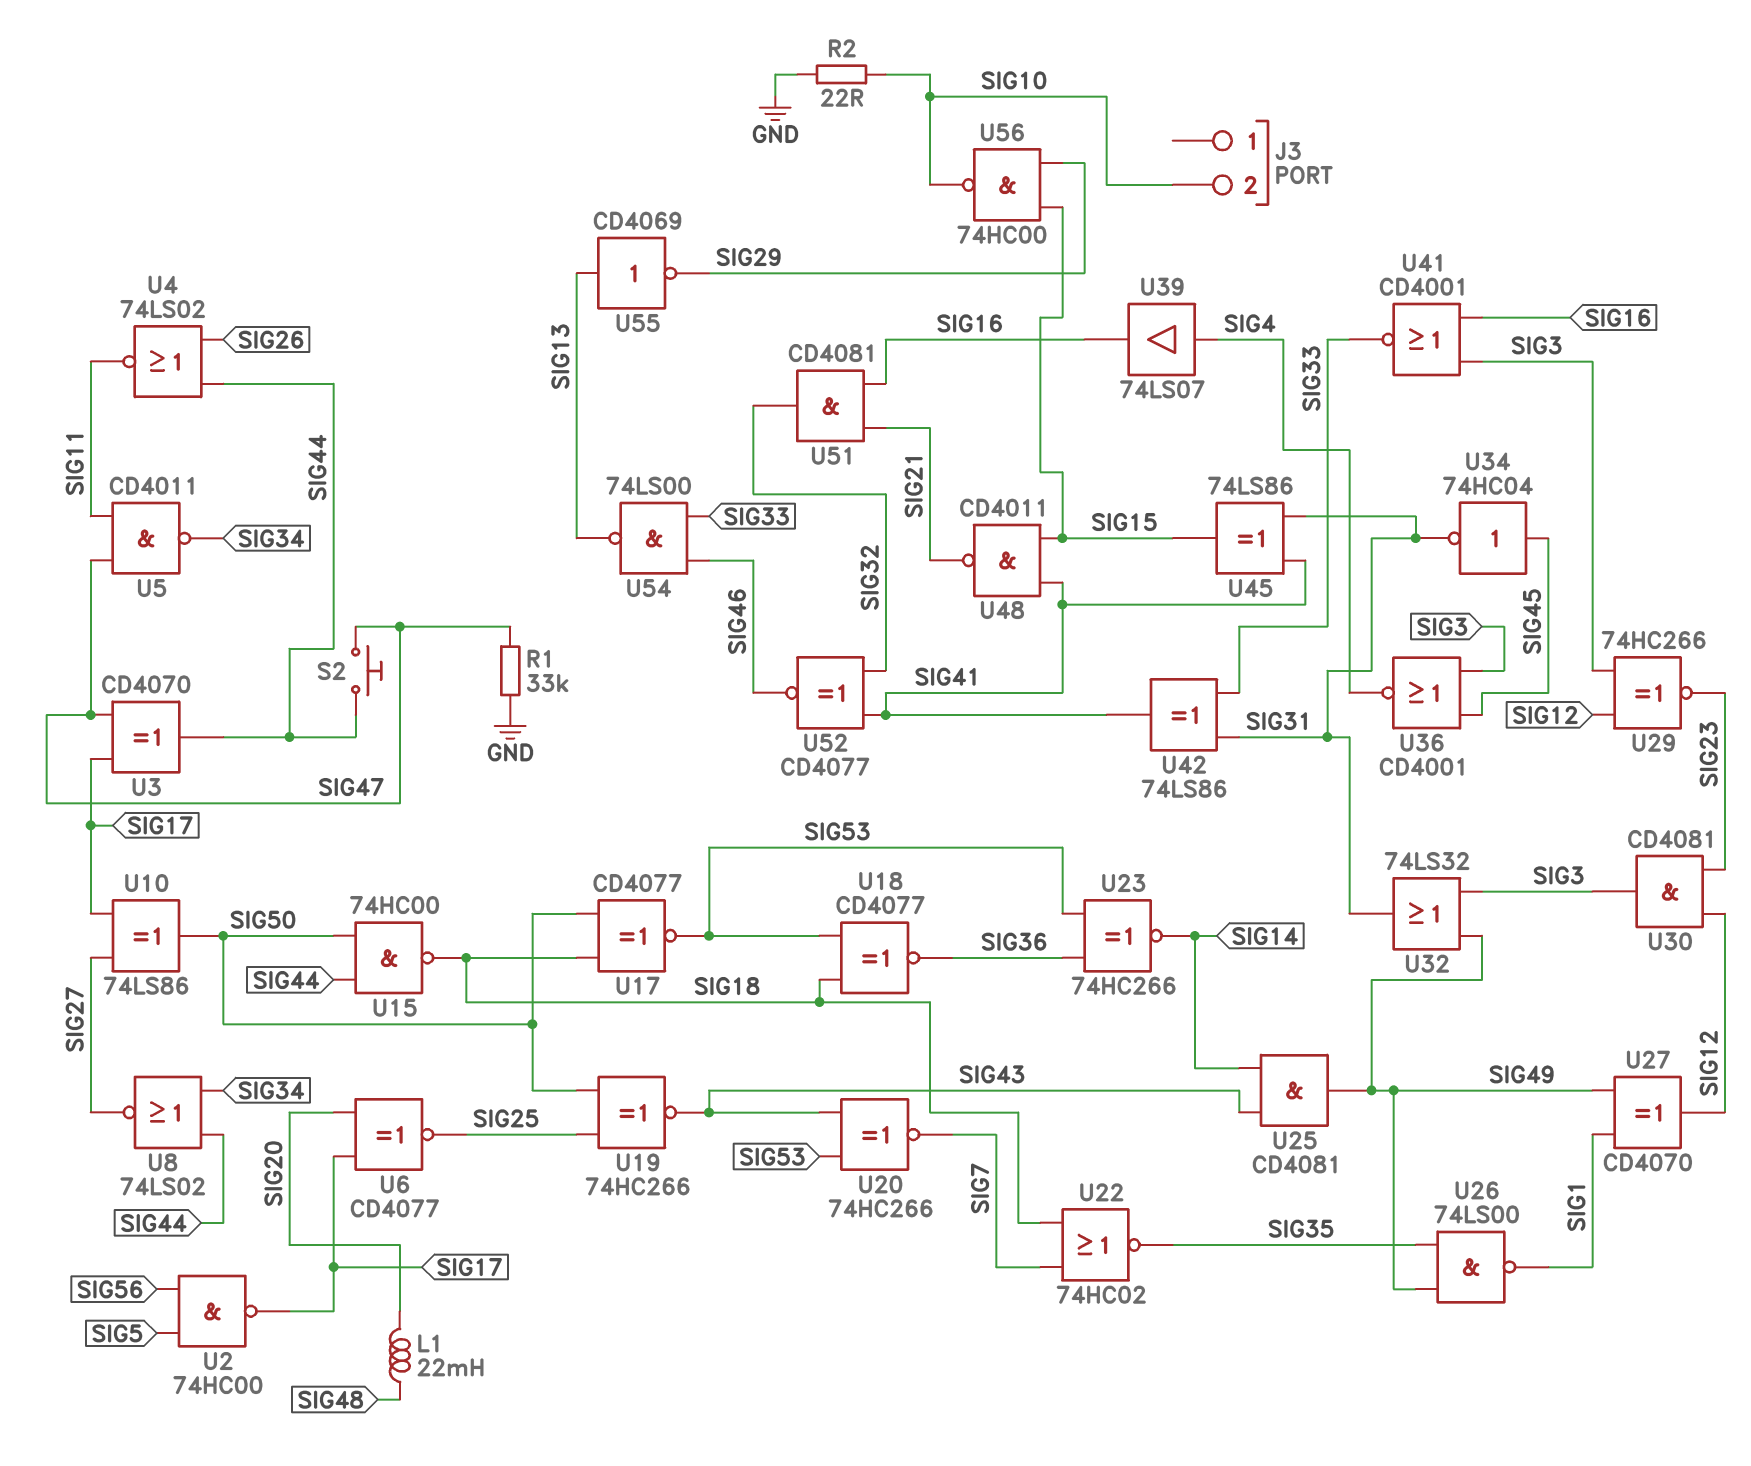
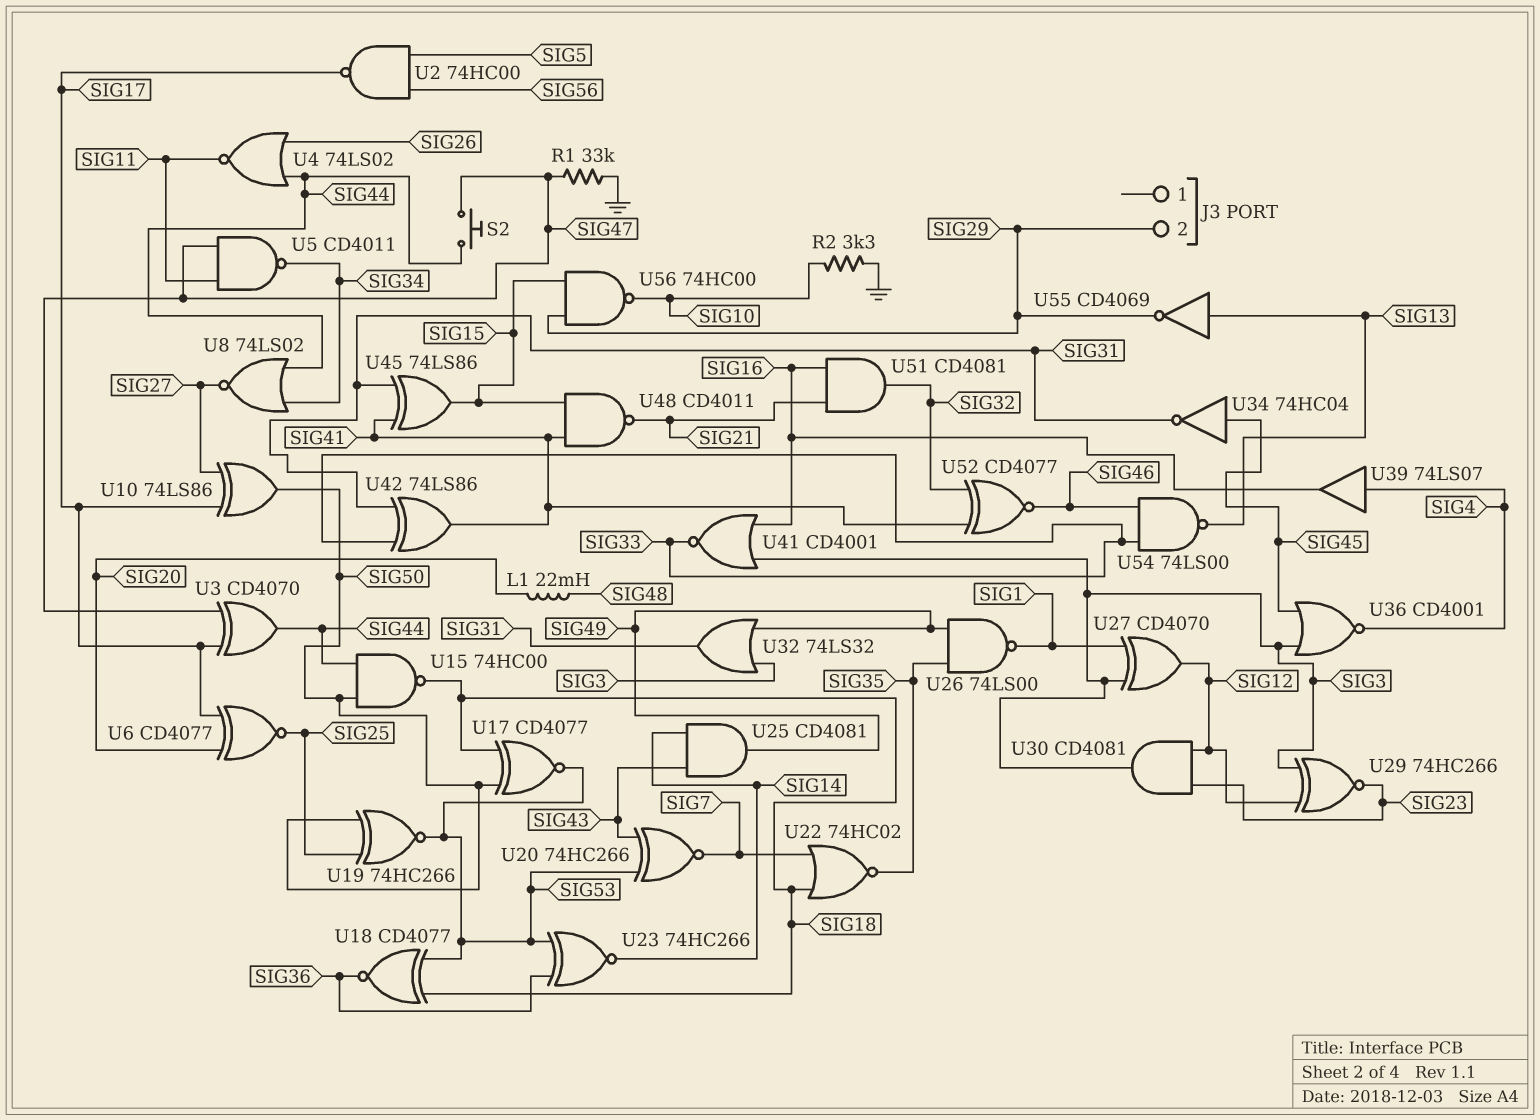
J3 pin 2: SIG10 -> SIG29
R2: 22 (GND, SIG10) -> 3.3k (GND, SIG10)
U19: XNOR 74HC266 (in SIG25, in SIG50, out SIG43) -> XNOR 74HC266 (in SIG25, in SIG50, out SIG53)
U27: XOR CD4070 (in SIG1, in SIG49, out SIG12) -> XOR CD4070 (in SIG1, in SIG3, out SIG12)

